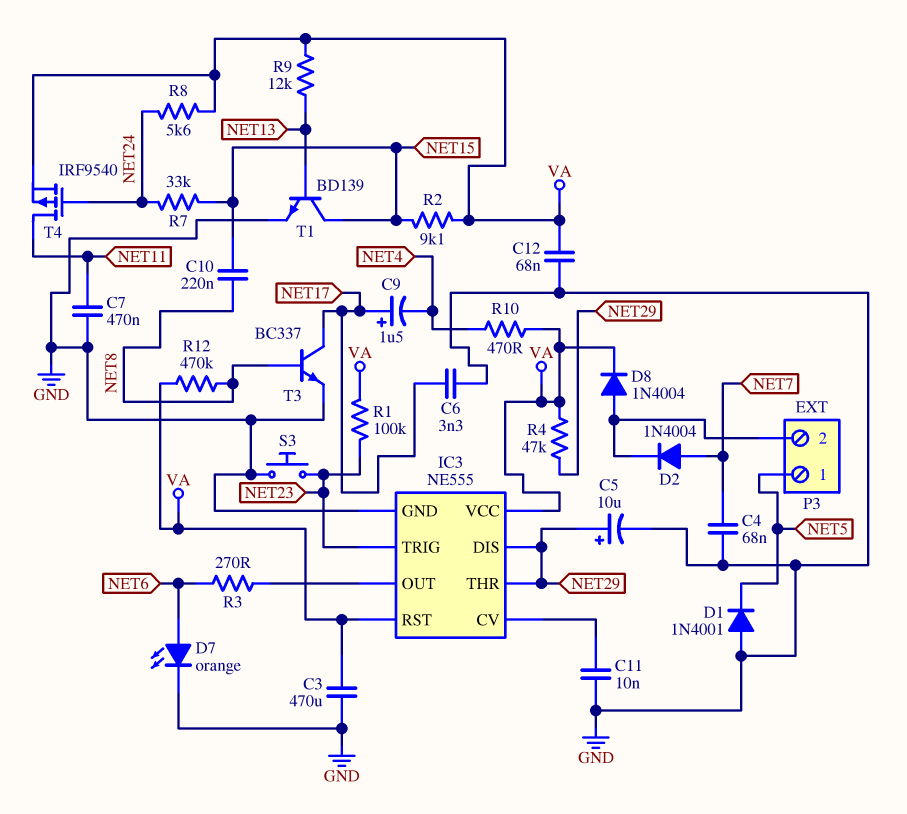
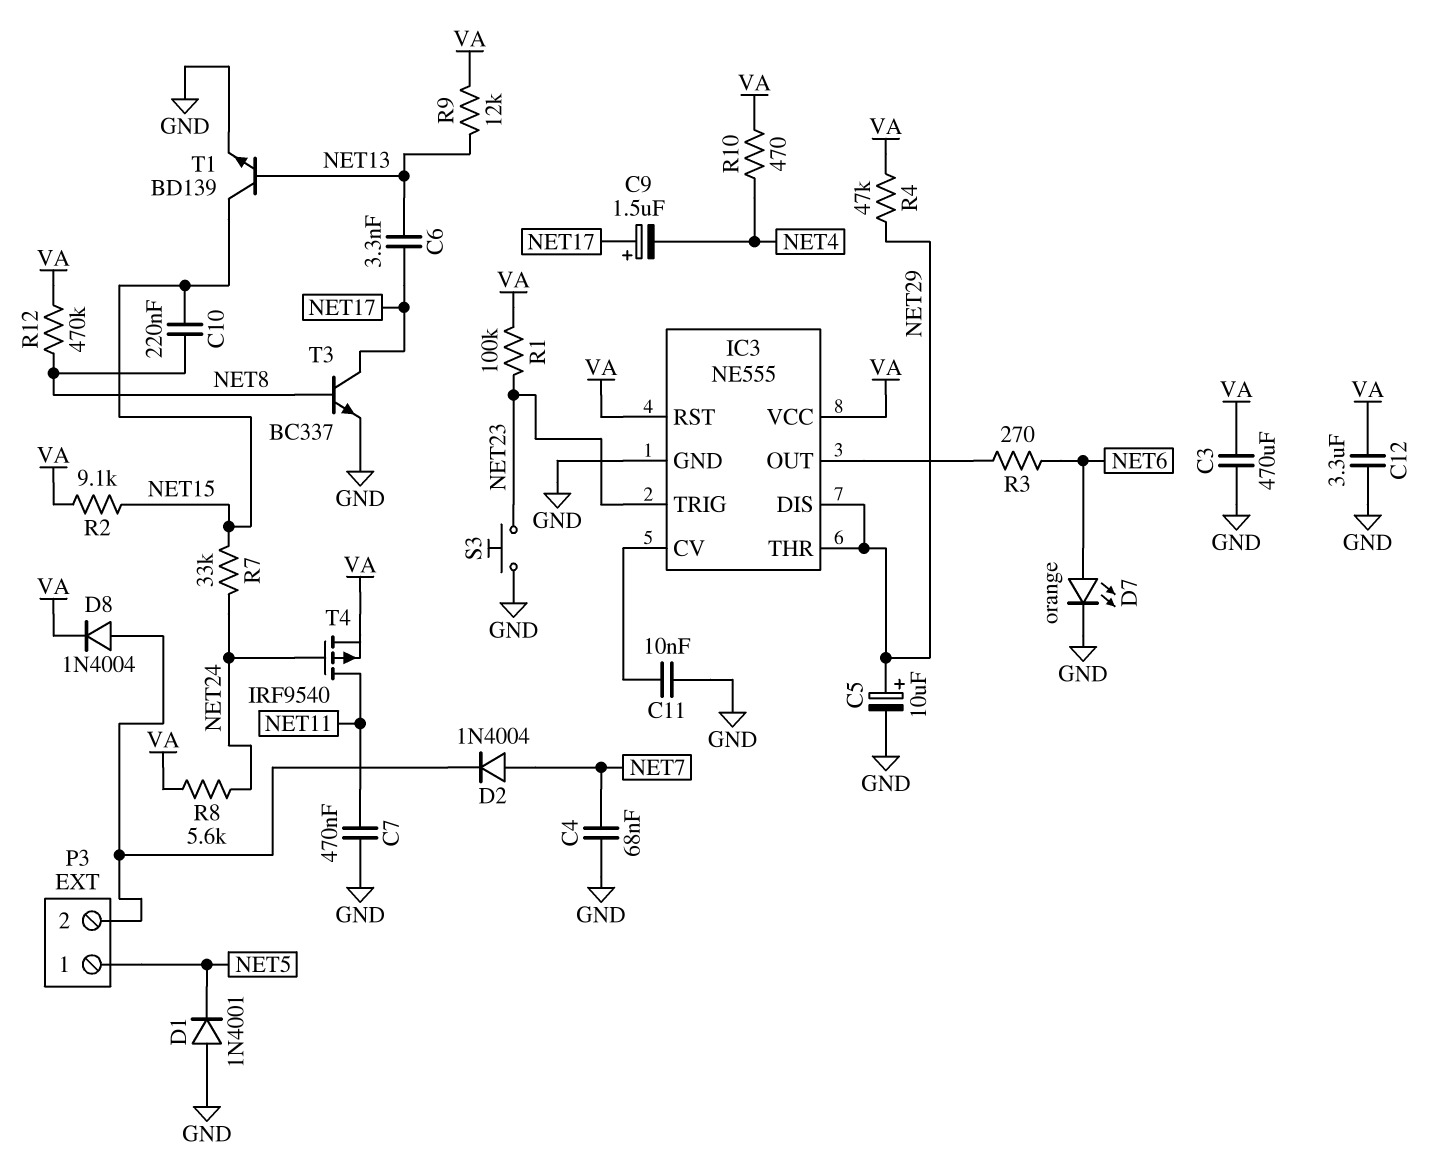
C6: 3.3nF (GND, NET17) -> 3.3nF (NET13, NET17)
C12: 68nF (GND, VA) -> 3.3uF (GND, VA)

